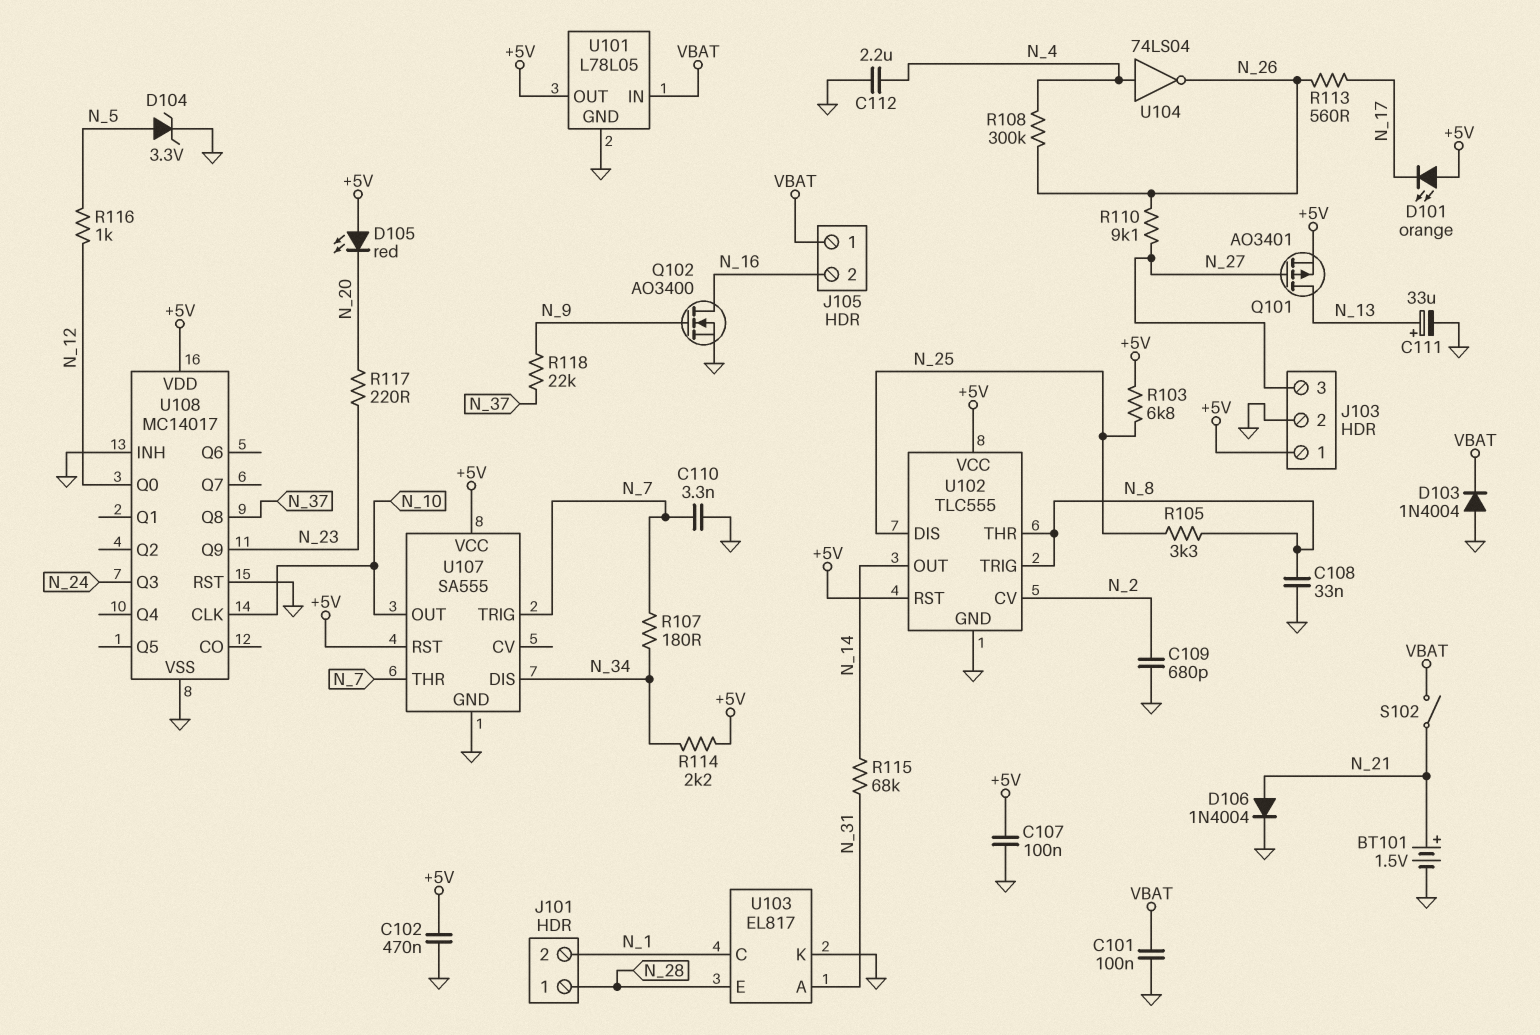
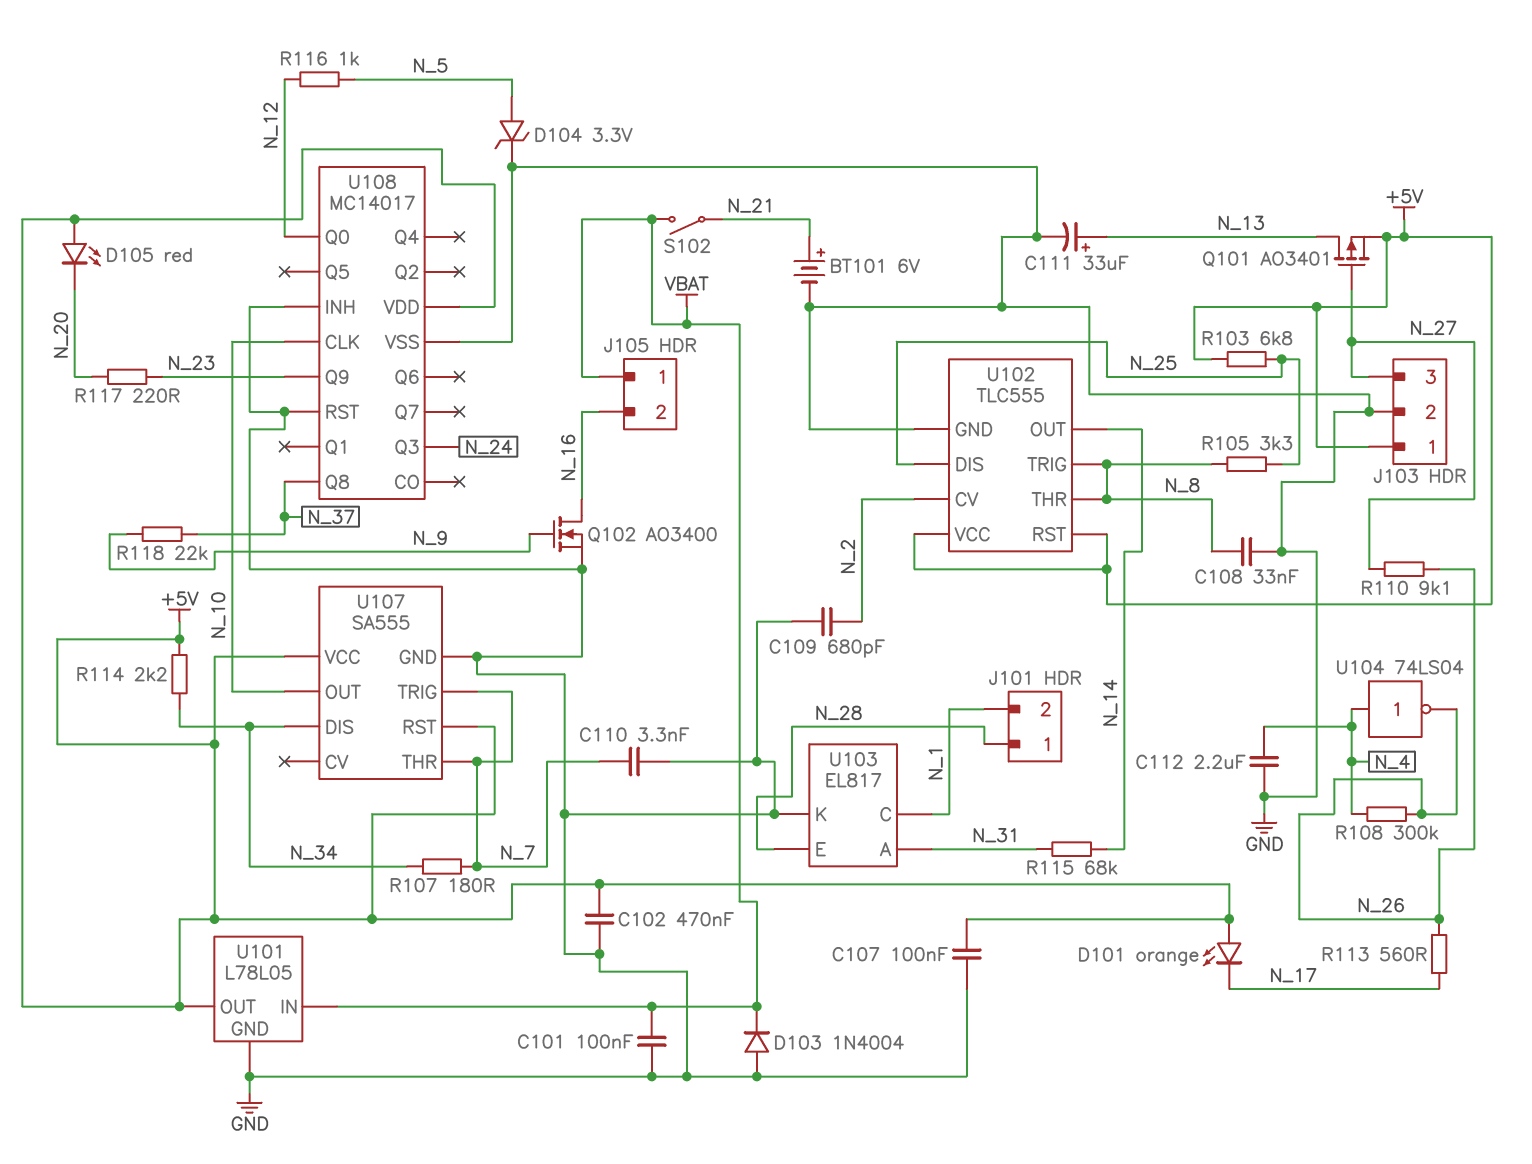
BT101: 1.5V (plus N_21, minus GND) -> 6V (plus N_21, minus GND)
D106: diode 1N4004 (A N_21, K GND) -> none

